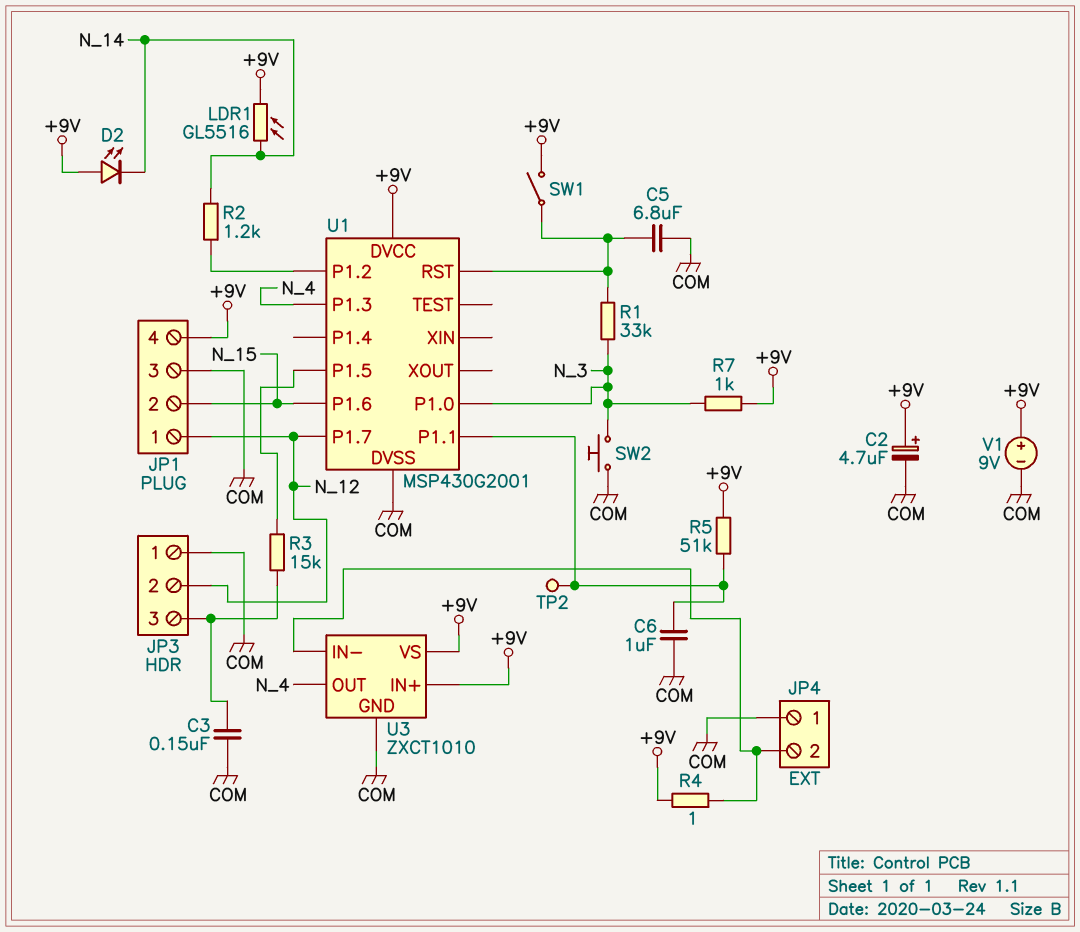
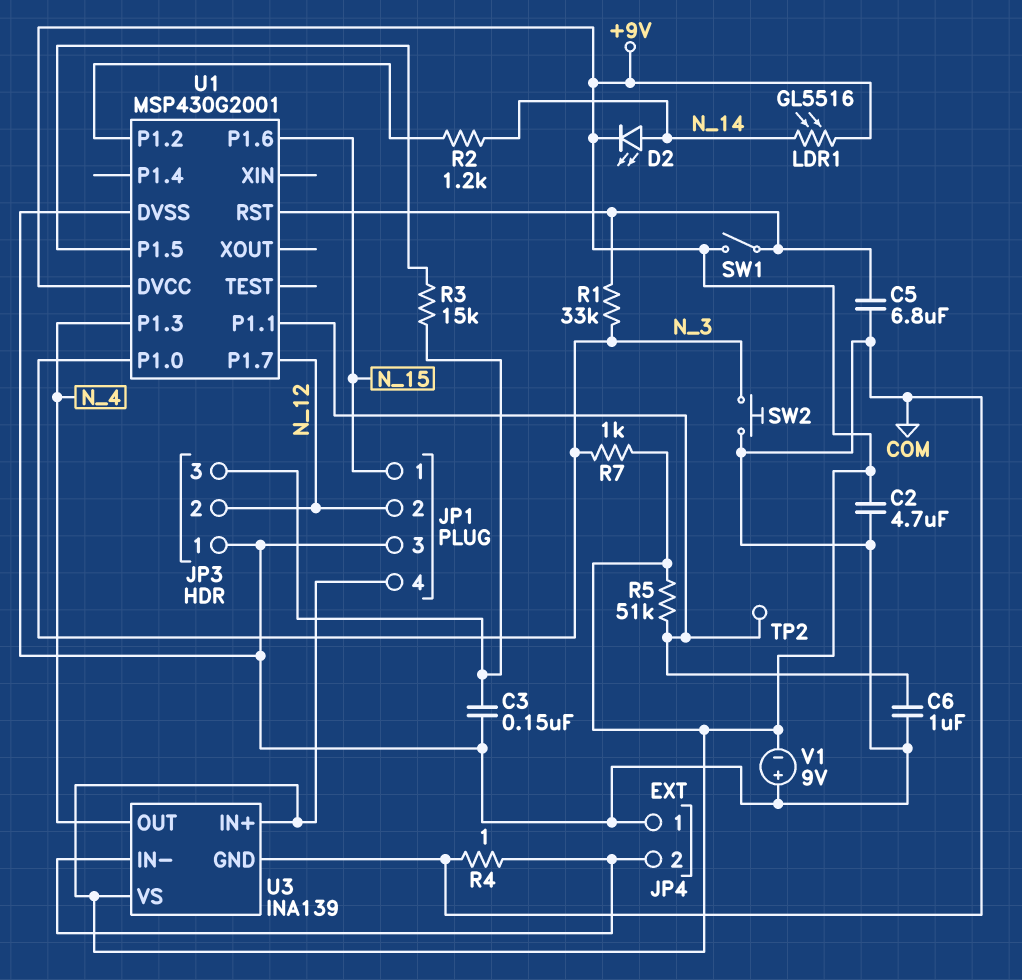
C2: 4.7uF (plus +9V, minus COM) -> 4.7uF (+9V, COM)
D2: LED (A +9V, K N_14) -> LED (A N_14, K +9V)
JP1 pin 1: N_12 -> N_15
JP1 pin 2: N_15 -> N_12
R4: 1 (+9V, JP4/2) -> 1 (COM, JP4/2)
U3: ZXCT1010 -> INA139
V1: 9V (plus +9V, minus COM) -> 9V (plus COM, minus +9V)

